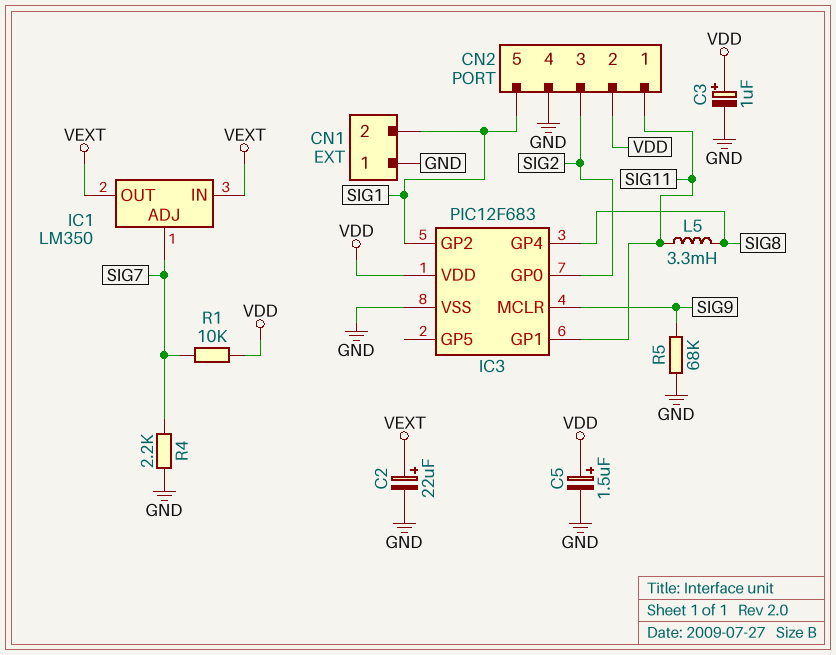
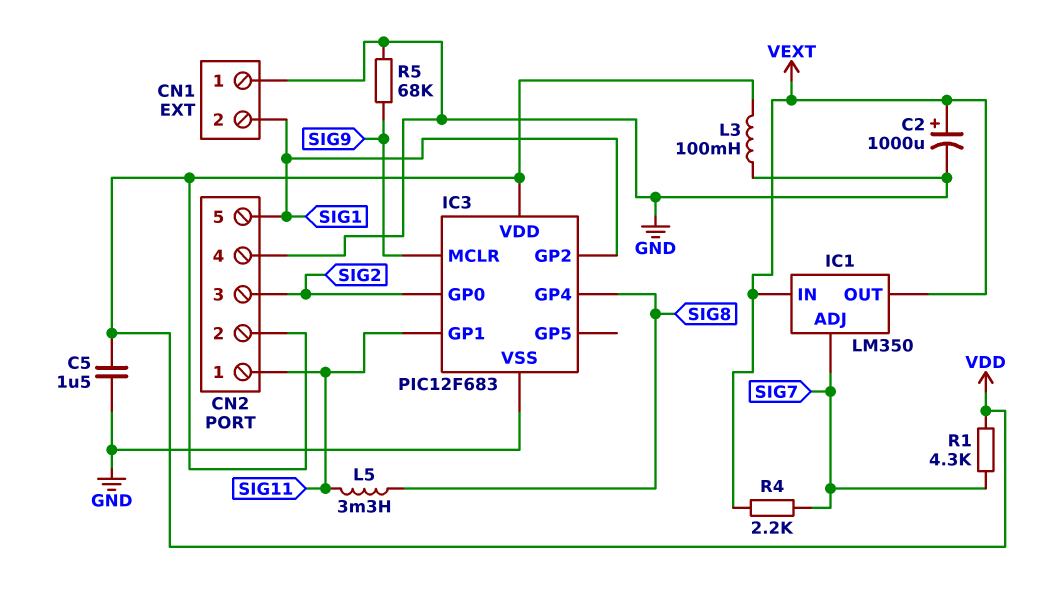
C2: 22uF (plus VEXT, minus GND) -> 1000uF (plus VEXT, minus GND)
C3: 1uF (plus VDD, minus GND) -> none
C5: 1.5uF (plus VDD, minus GND) -> 1.5uF (GND, VDD)
L3: none -> 100mH (GND, VDD)
R1: 10k (SIG7, VDD) -> 4.3k (SIG7, VDD)
R4: 2.2k (GND, SIG7) -> 2.2k (SIG7, VEXT)

